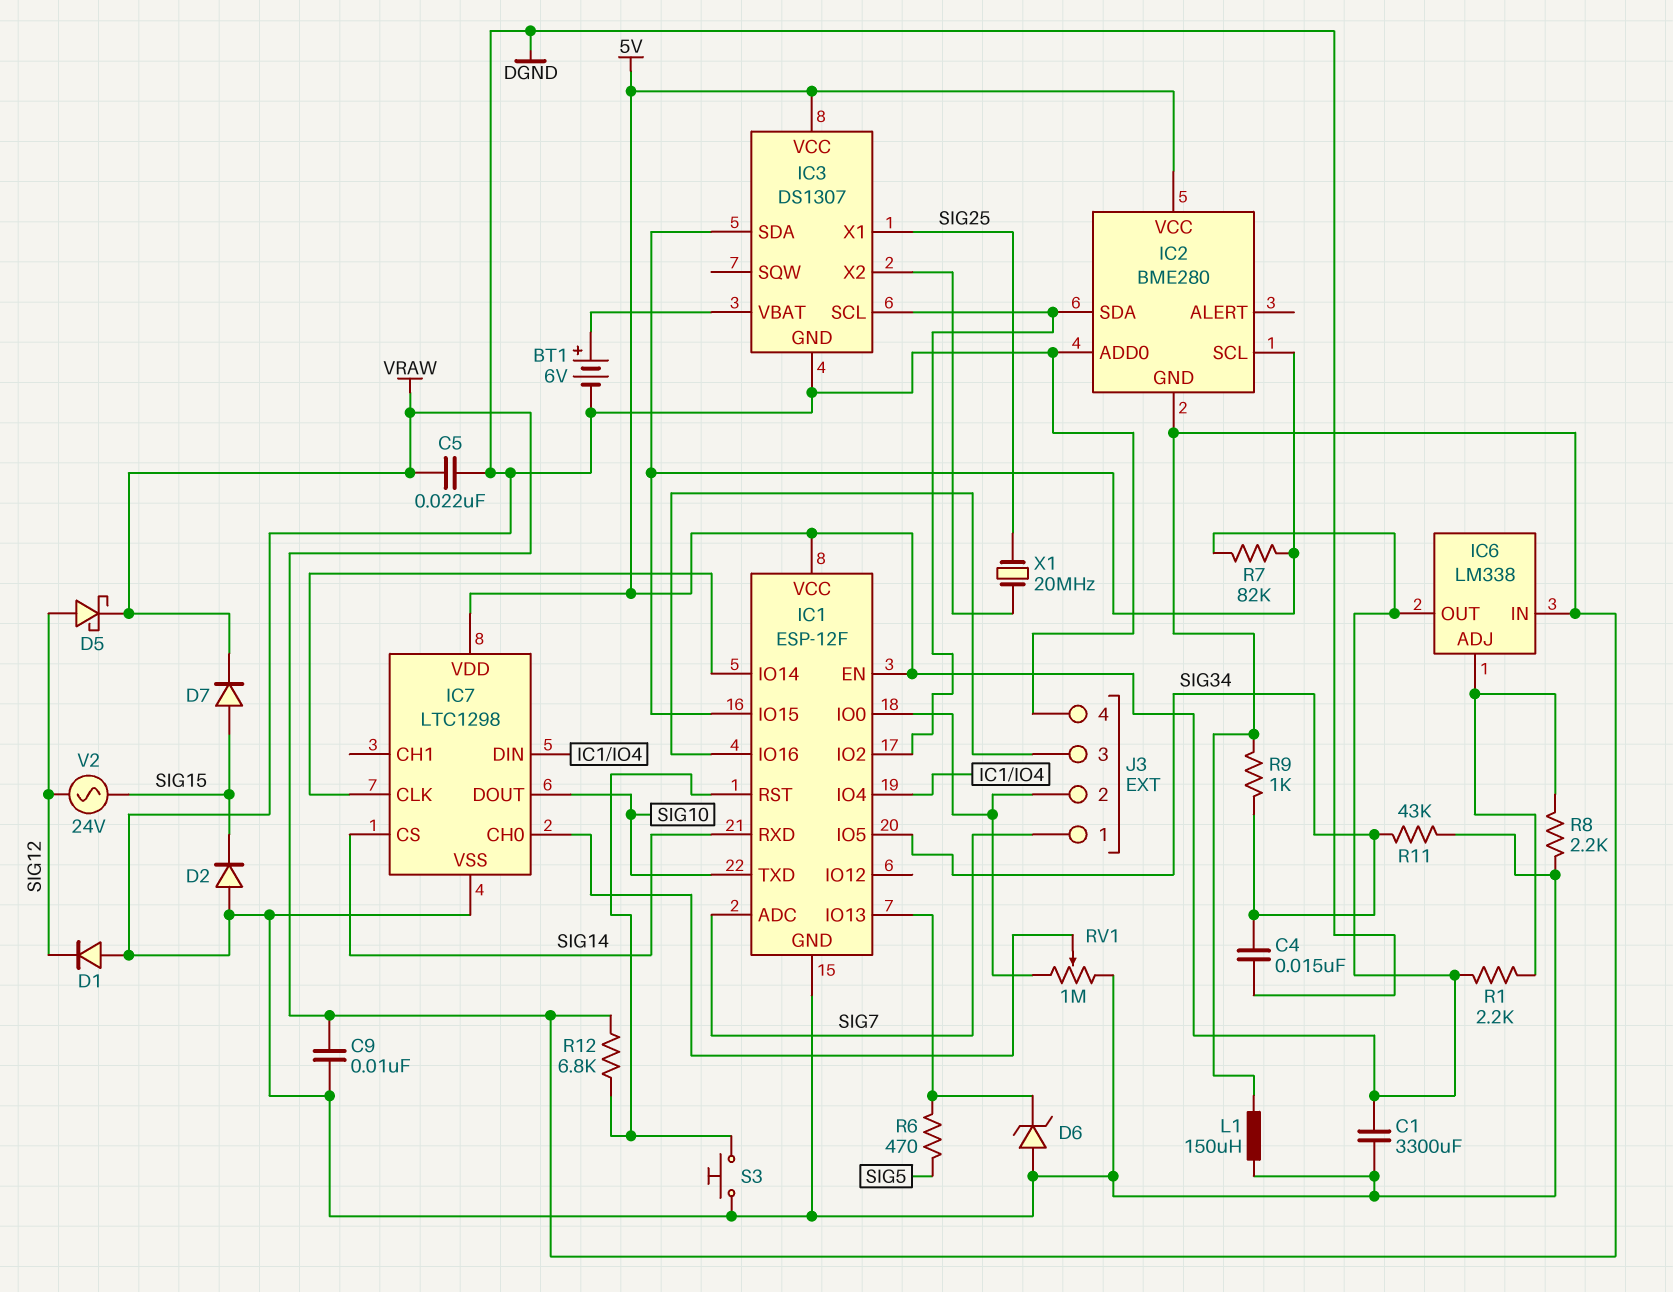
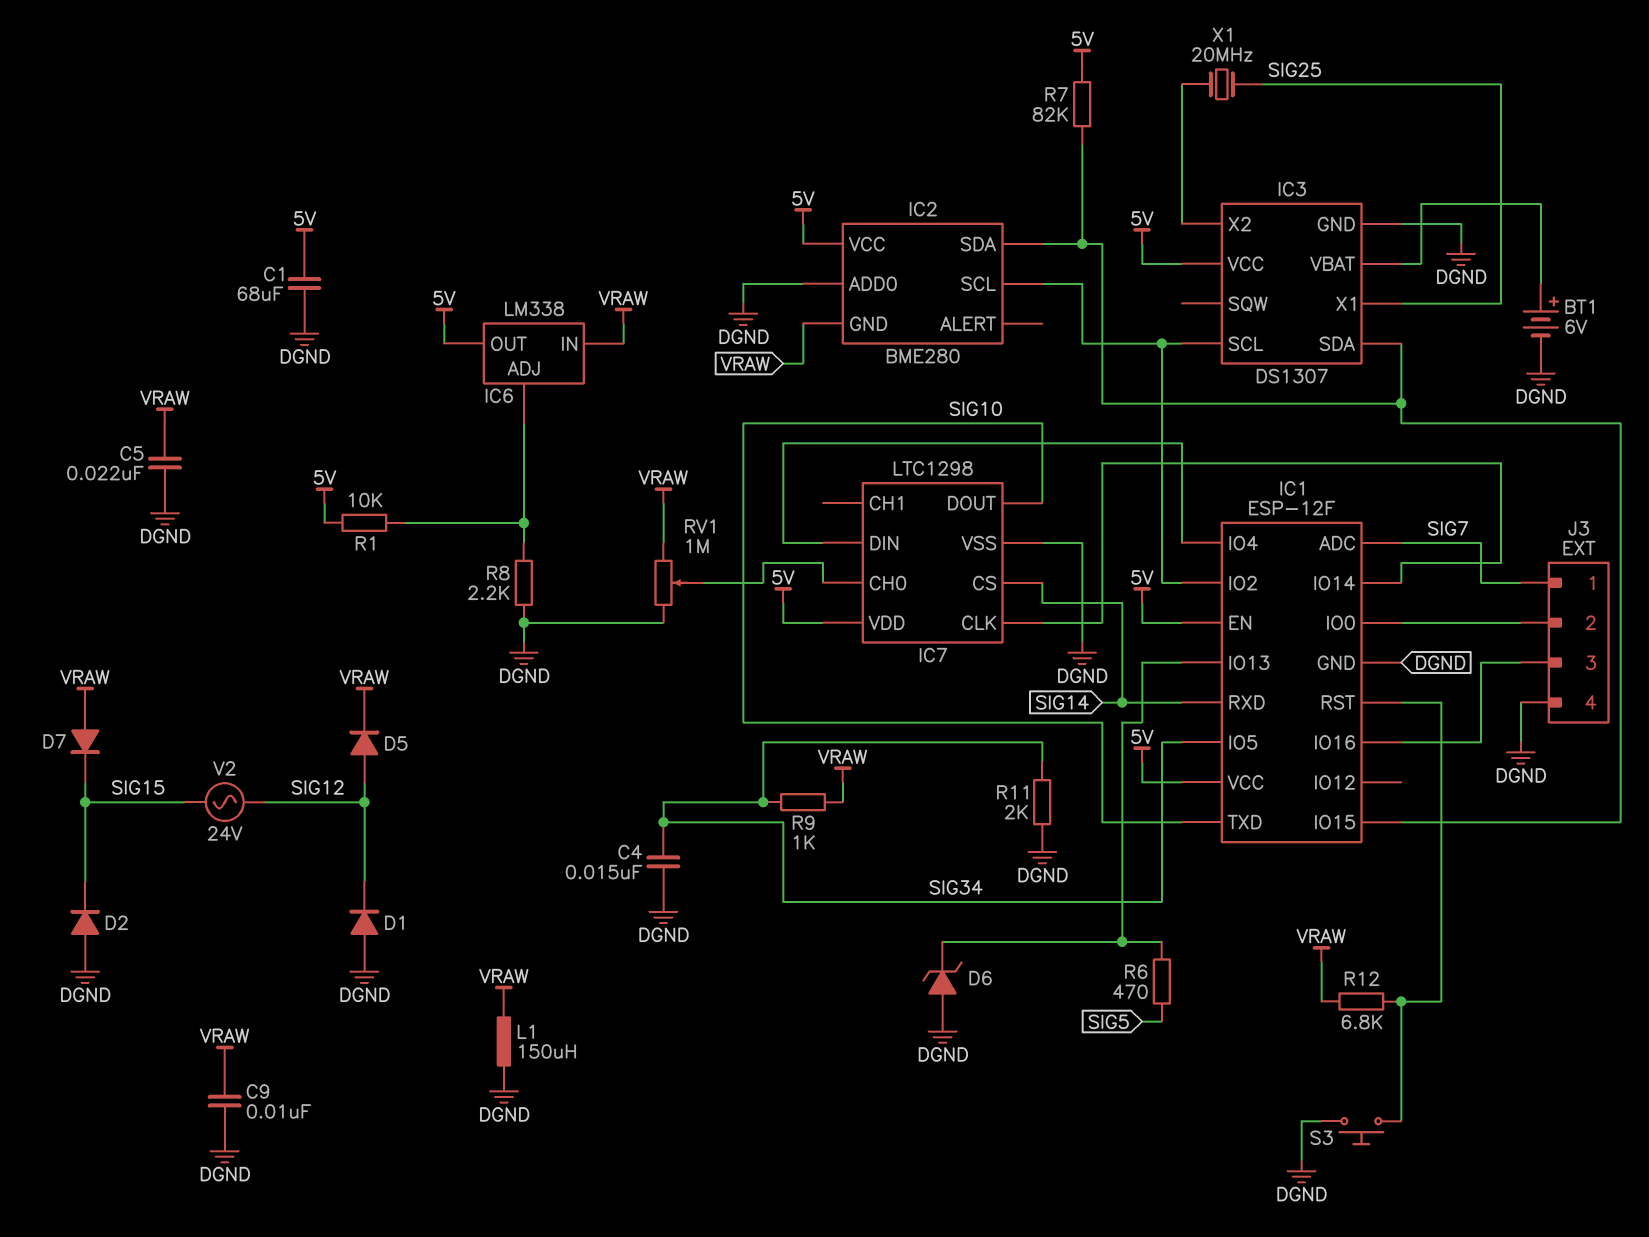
C1: 3300uF (5V, DGND) -> 68uF (5V, DGND)
D5: schottky (A SIG12, K VRAW) -> diode (A SIG12, K VRAW)
D7: diode (A SIG15, K VRAW) -> diode (A VRAW, K SIG15)
IC2 pin SCL: IC1/IO15 -> IC1/IO2
IC2 pin SDA: IC1/IO2 -> IC1/IO15
R1: 2.2k (5V, IC6/ADJ) -> 10k (5V, IC6/ADJ)
R11: 43k (DGND, SIG34) -> 2k (DGND, SIG34)
RV1: 1M (DGND, IC1/IO0, wiper IC7/CH0) -> 1M (DGND, VRAW, wiper IC7/CH0)

